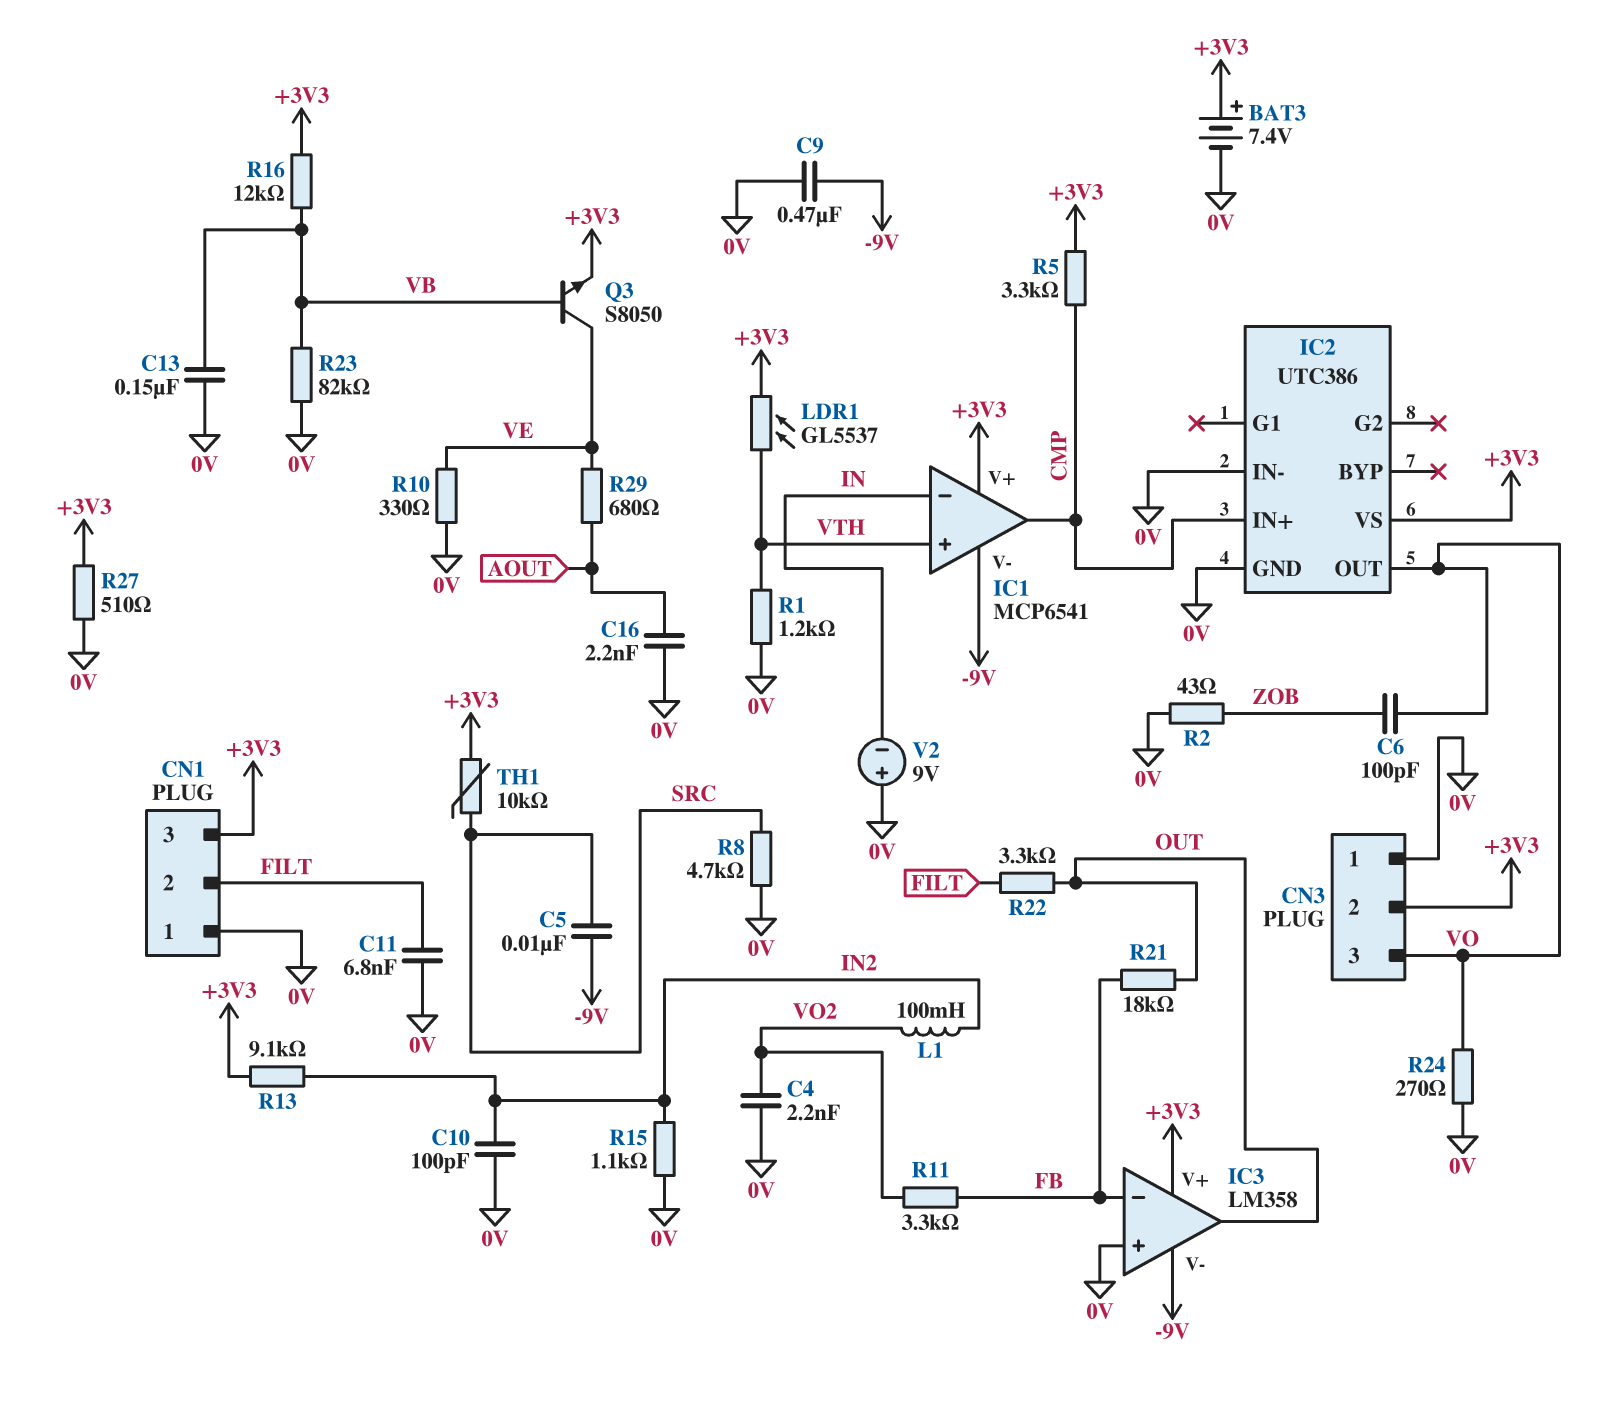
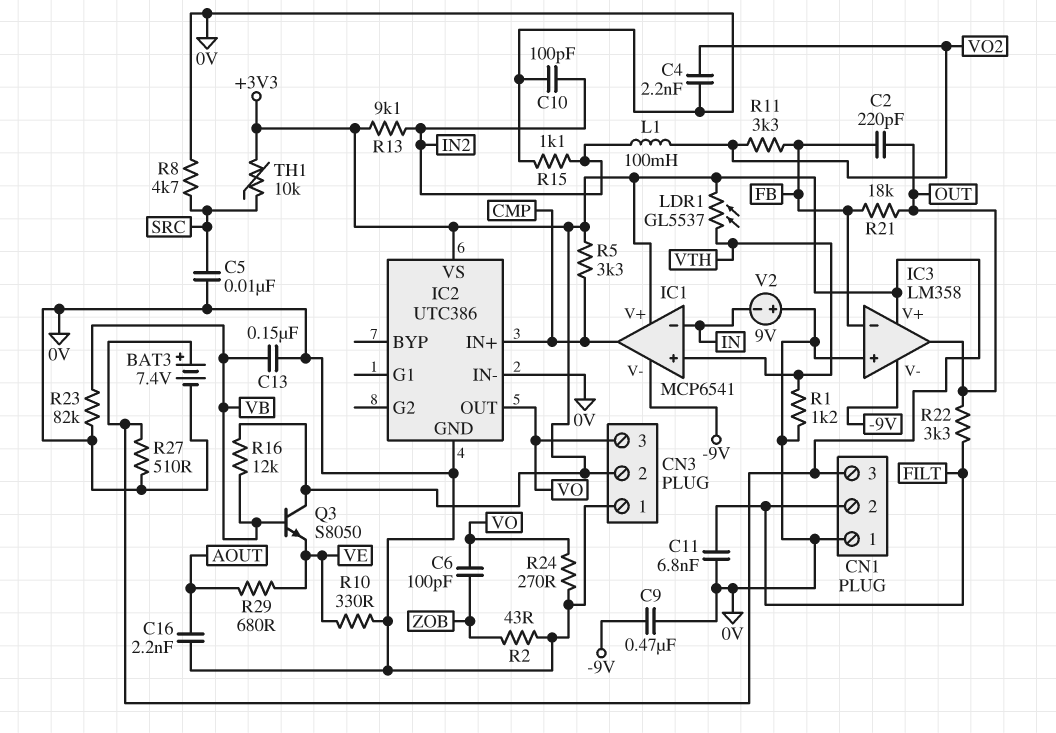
C2: none -> 220pF (FB, OUT)
C5: 10nF (-9V, SRC) -> 10nF (0V, SRC)
Q3: NPN S8050 (B VB, C VE, E +3V3) -> NPN S8050 (B VB, C +3V3, E VE)

